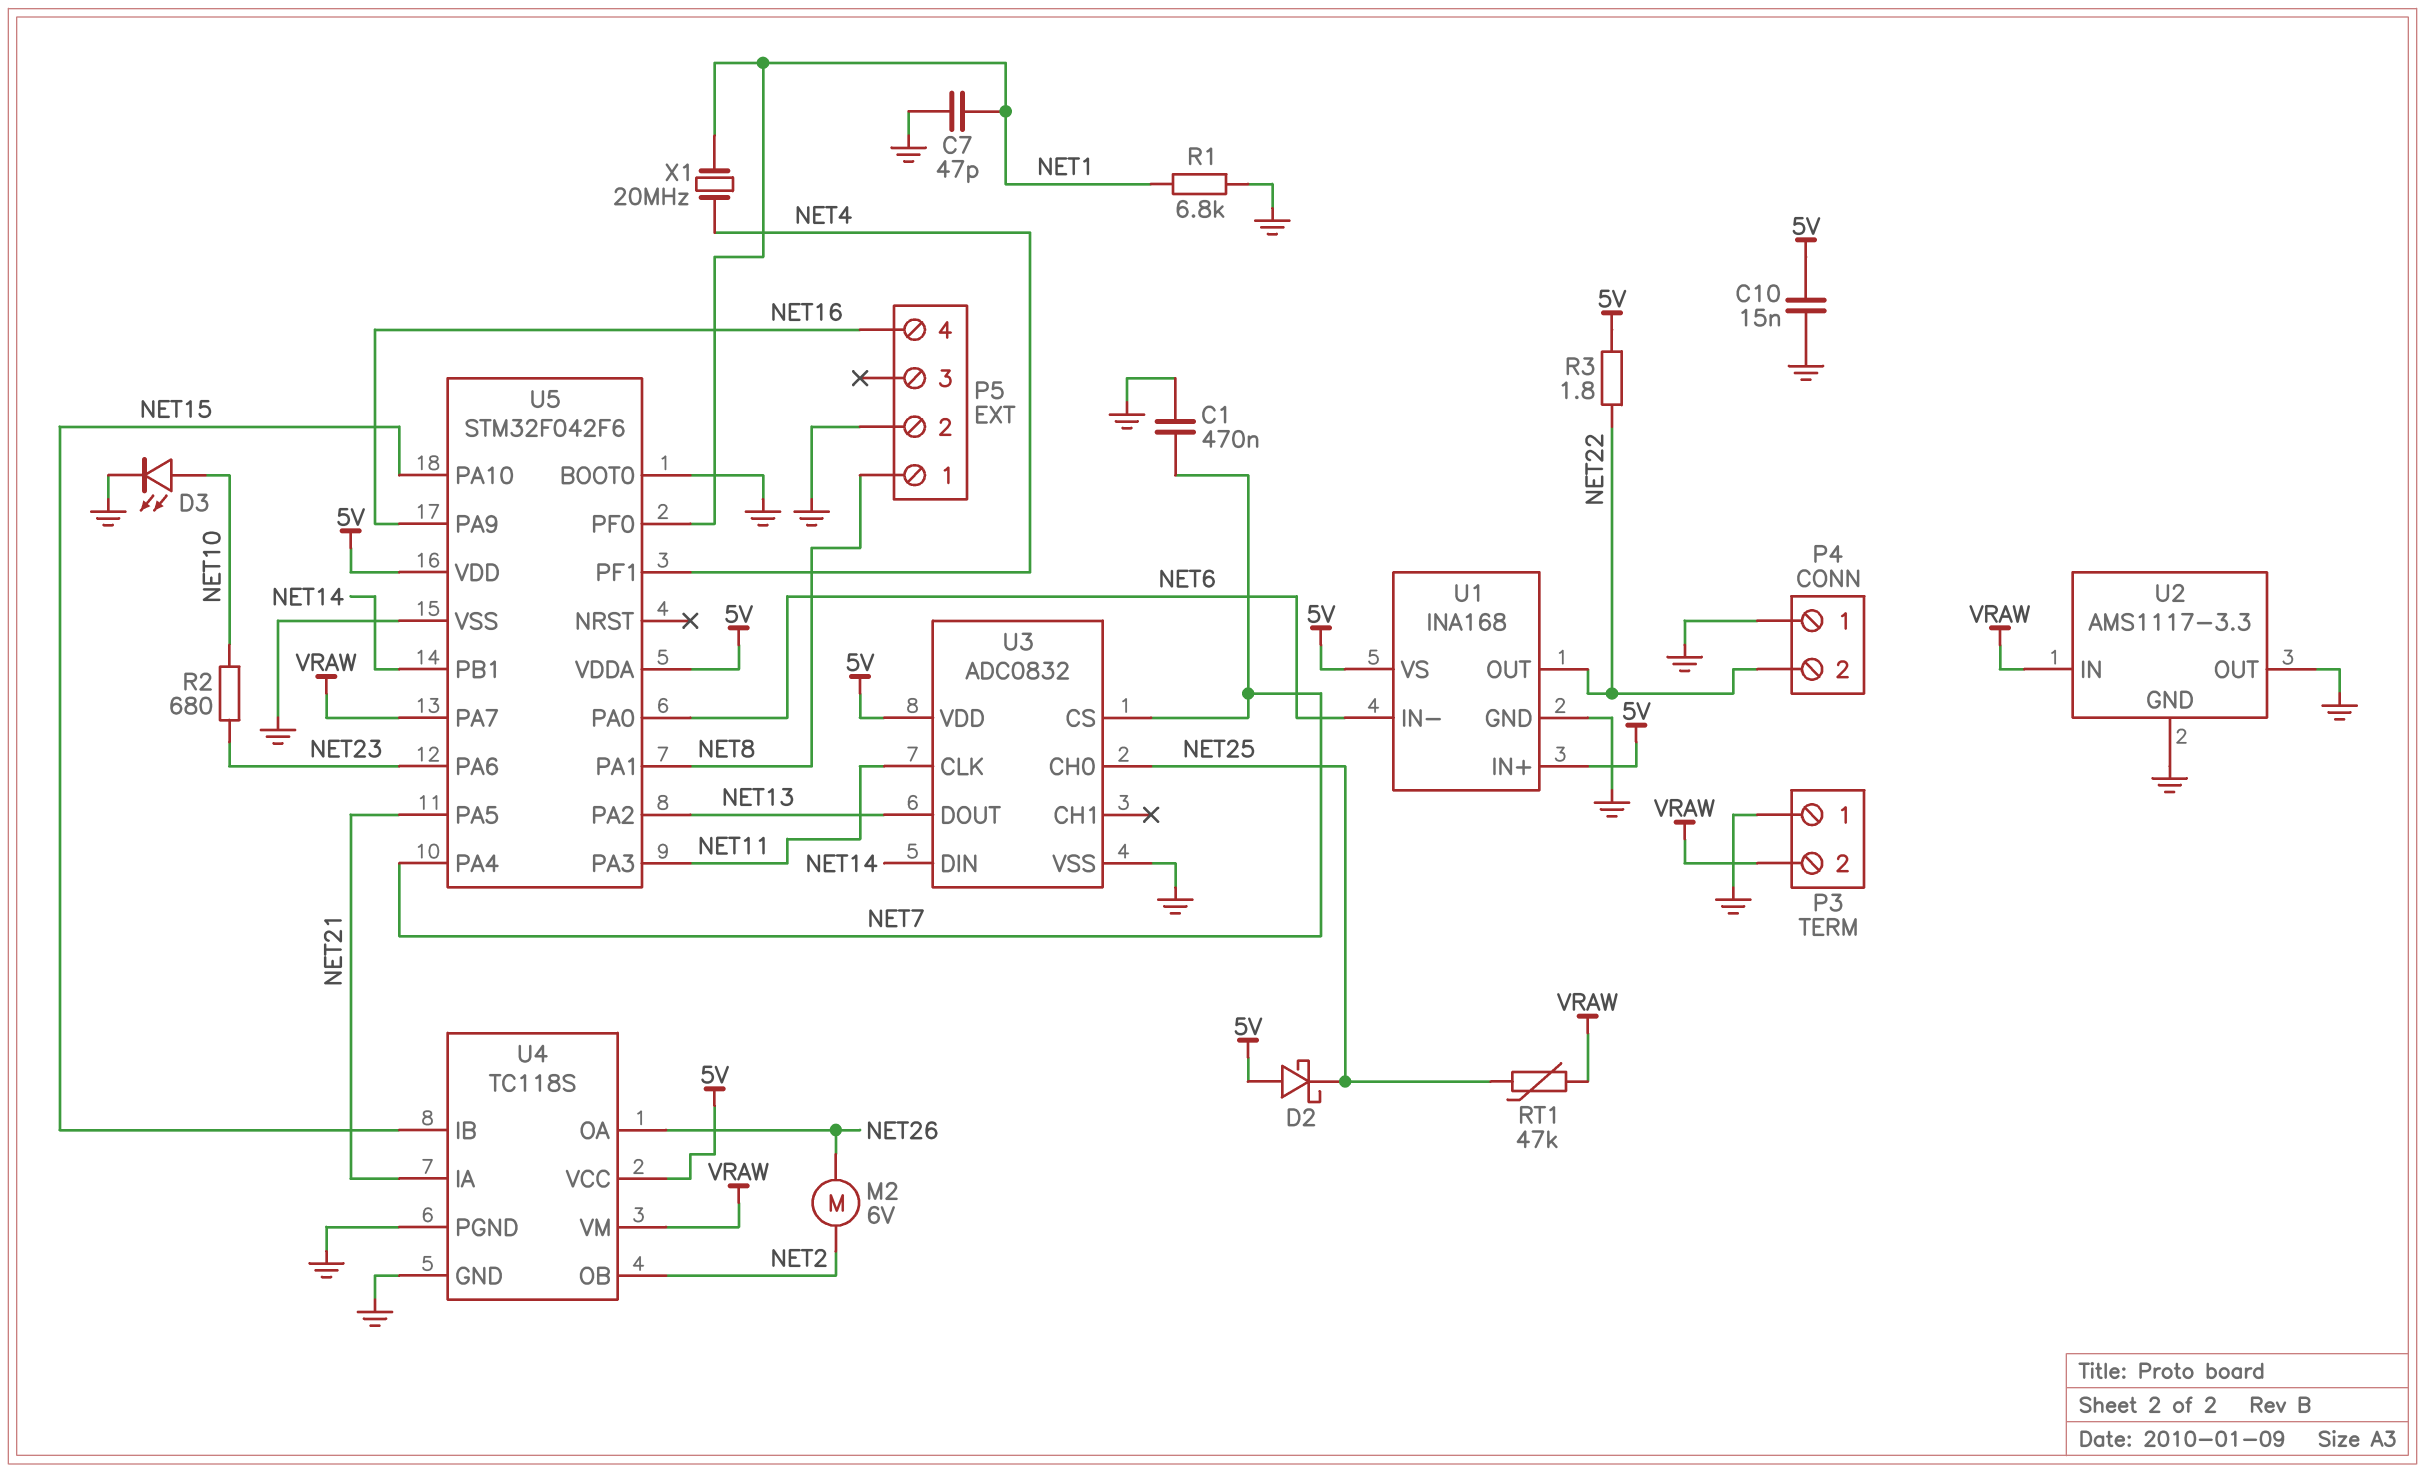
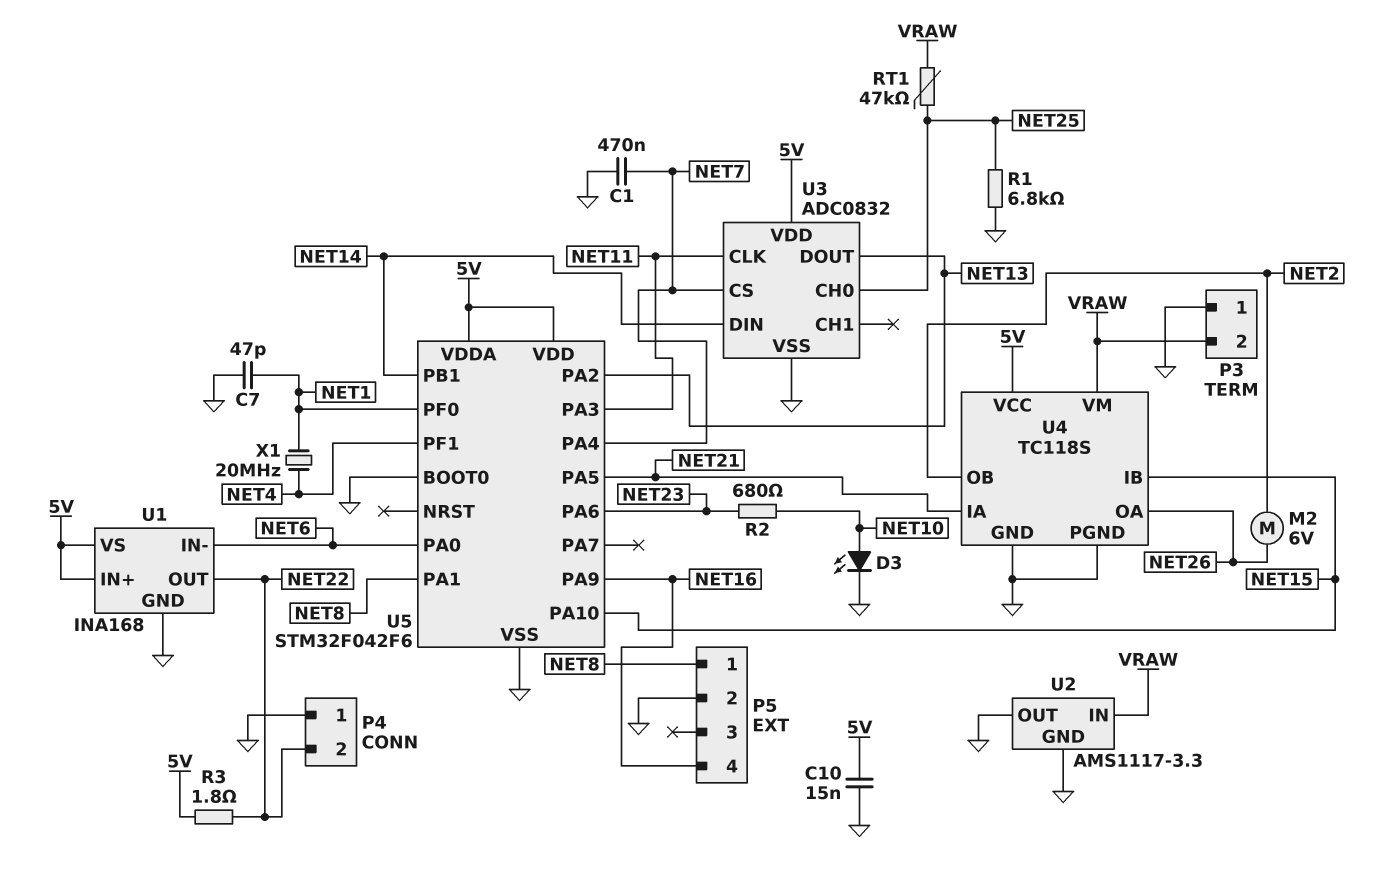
D2: schottky (A 5V, K NET25) -> none
R1: 6.8k (GND, NET1) -> 6.8k (GND, NET25)
U5 pin PA7: VRAW -> none

